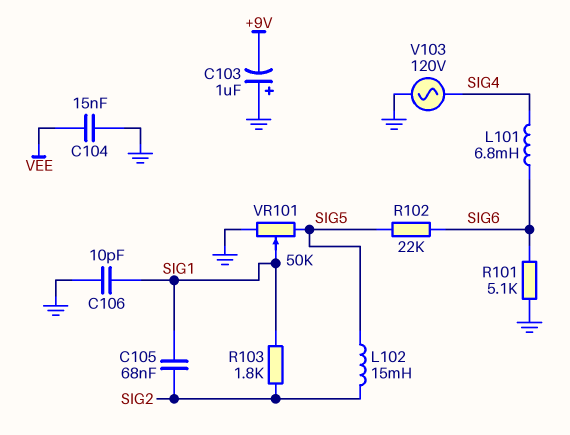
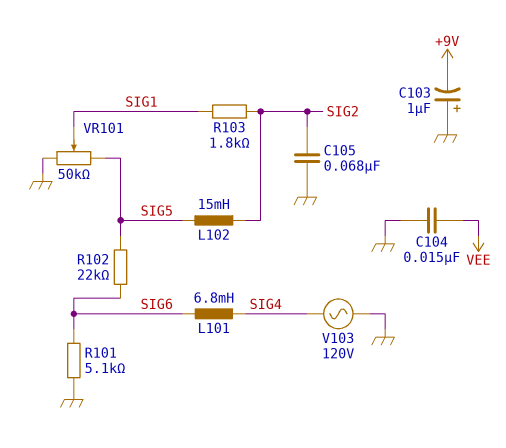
C105: 68nF (SIG1, SIG2) -> 68nF (GND, SIG2)
C106: 10pF (GND, SIG1) -> none

